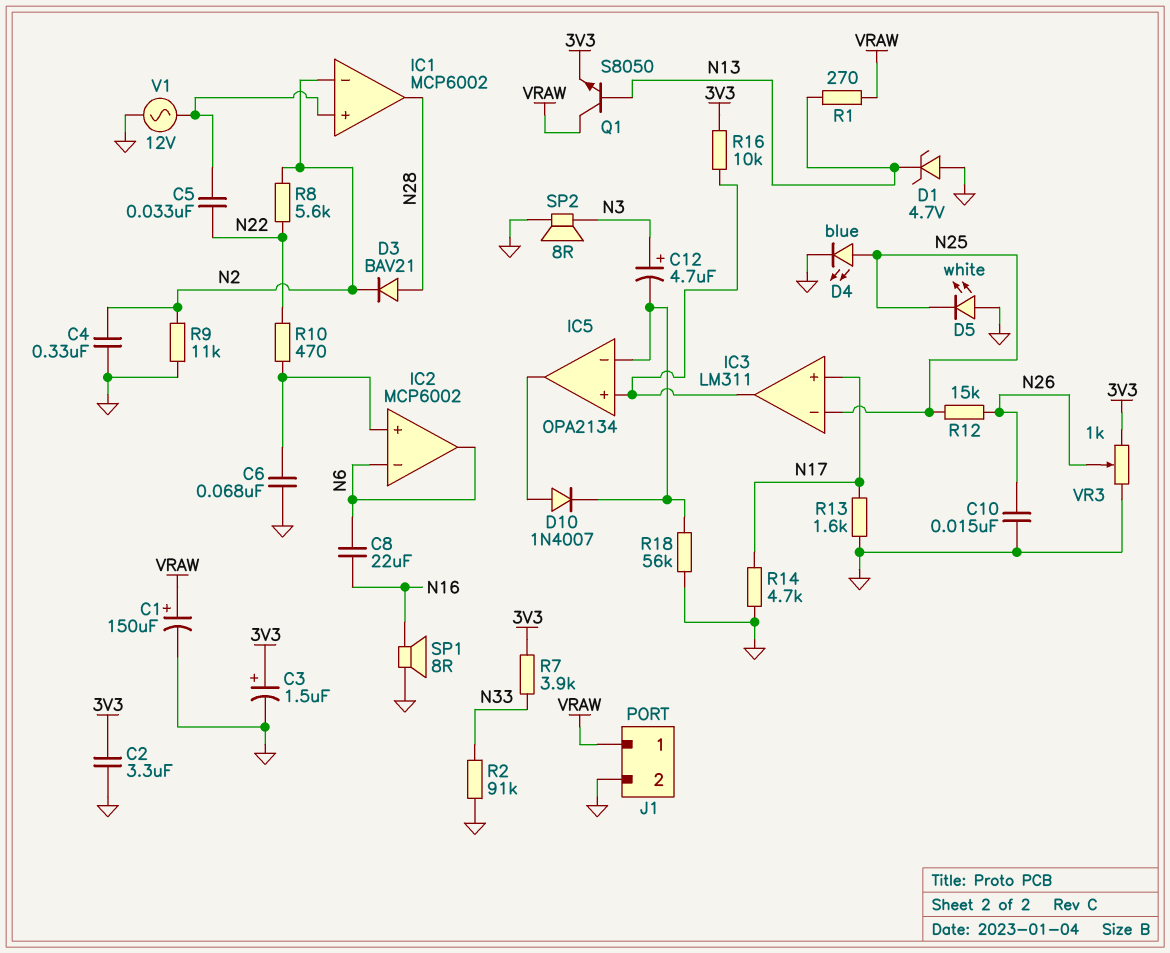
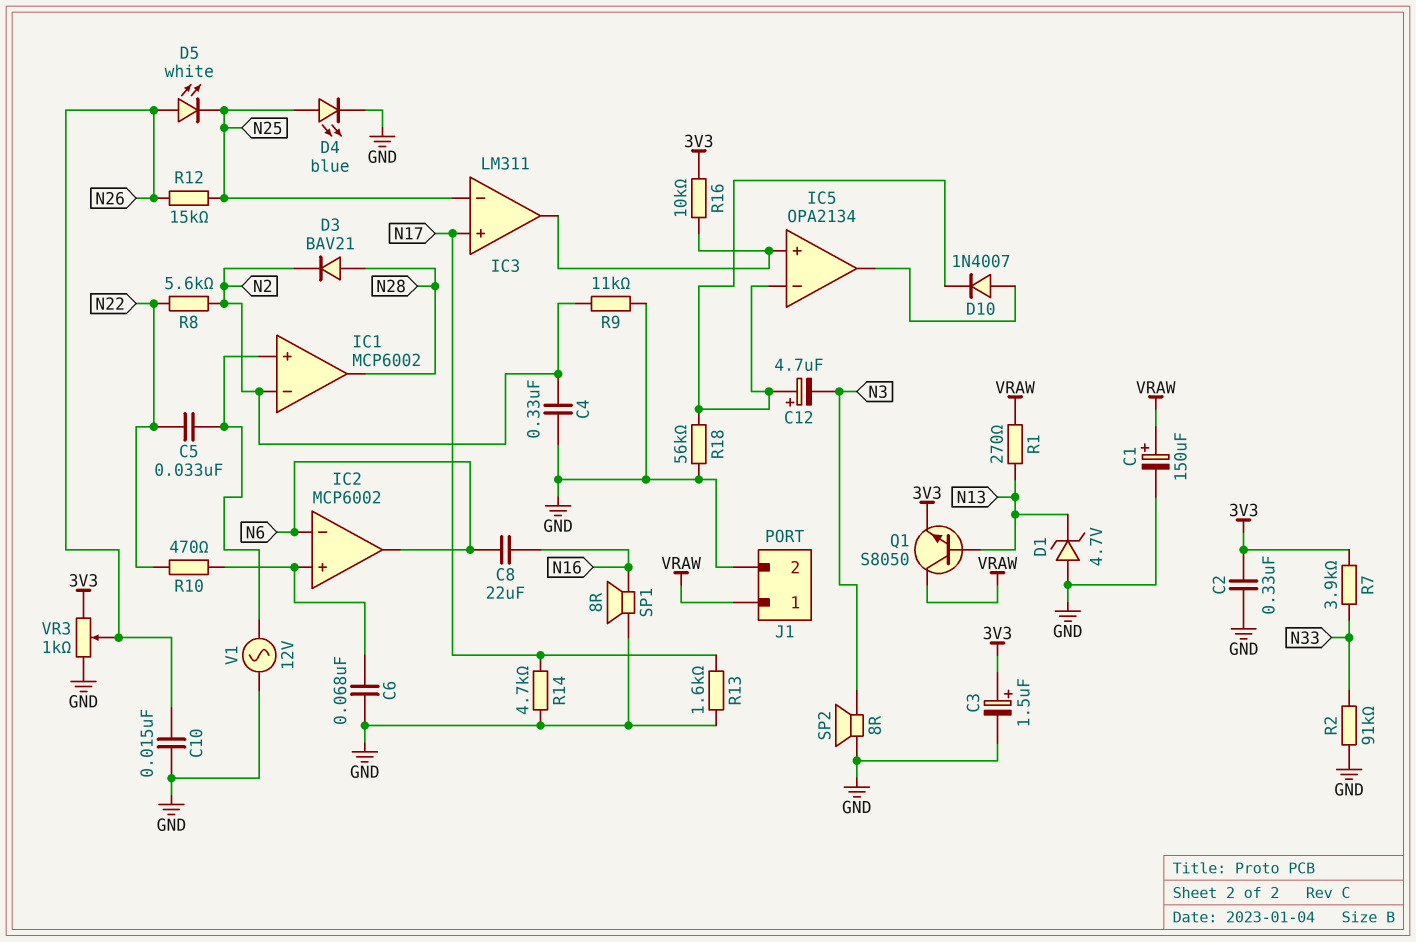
C2: 3.3uF (3V3, GND) -> 330nF (3V3, GND)
C12: 4.7uF (plus N3, minus IC5/in-) -> 4.7uF (plus IC5/in-, minus N3)
D5: LED white (A GND, K N25) -> LED white (A N26, K N25)

